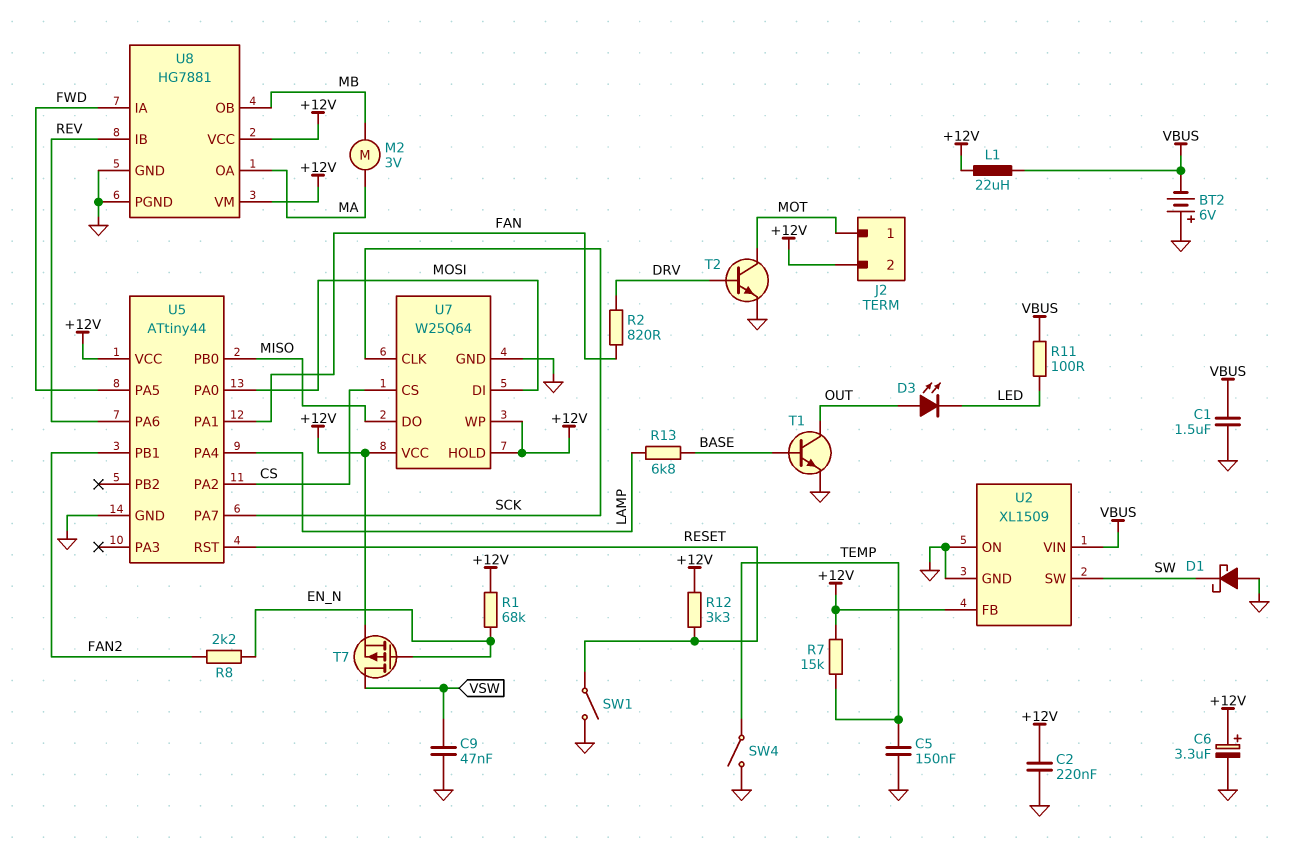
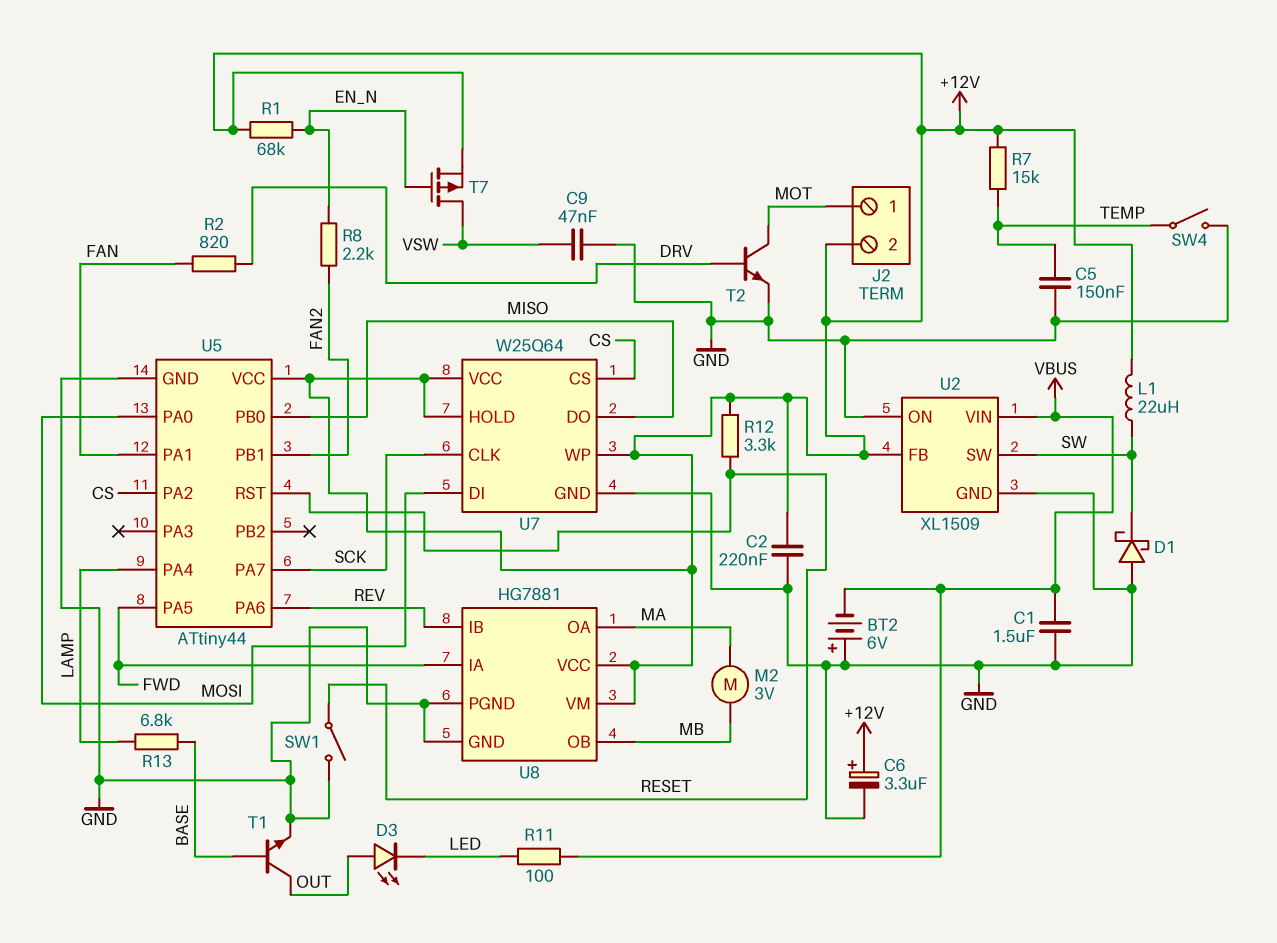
L1: 22uH (+12V, VBUS) -> 22uH (+12V, SW)

